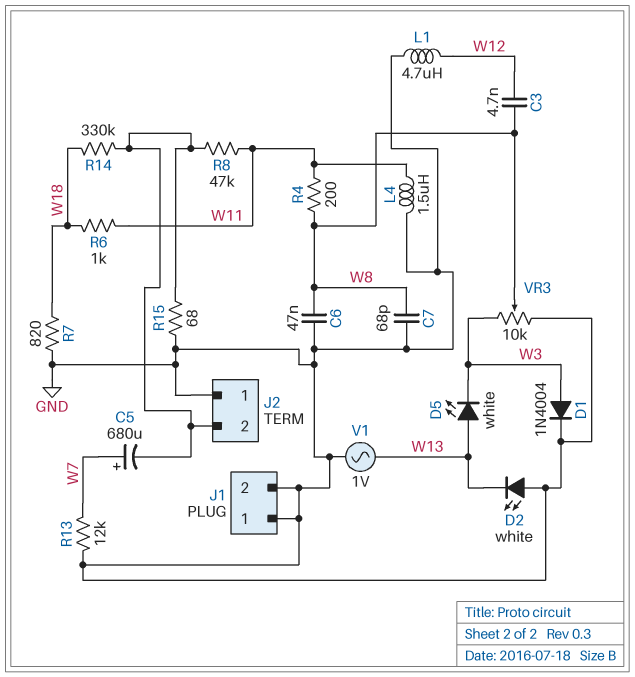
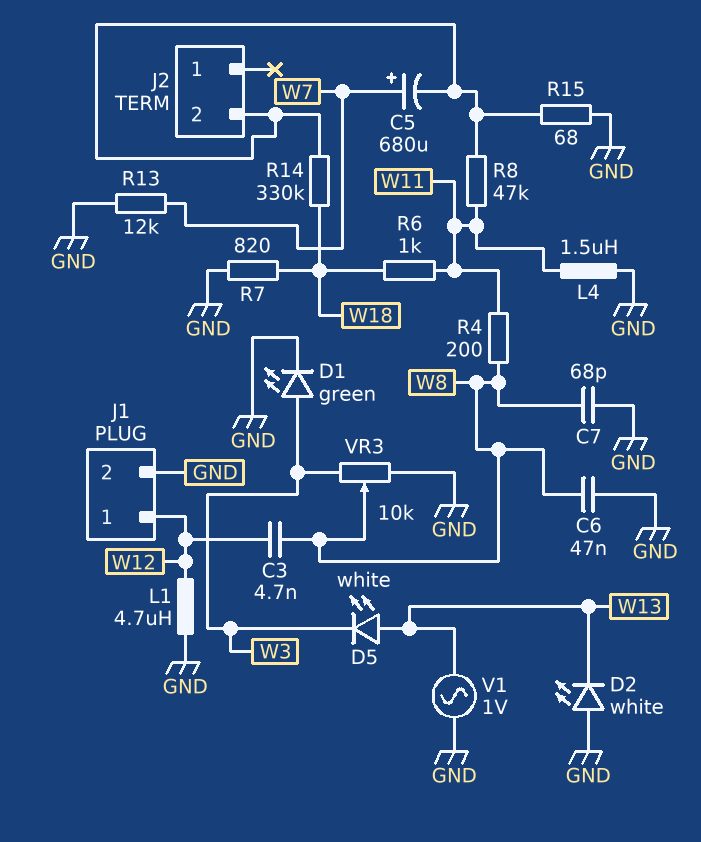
D1: diode 1N4004 (A W3, K GND) -> LED green (A W3, K GND)
J1 pin 1: GND -> W12
J2 pin 1: GND -> none

